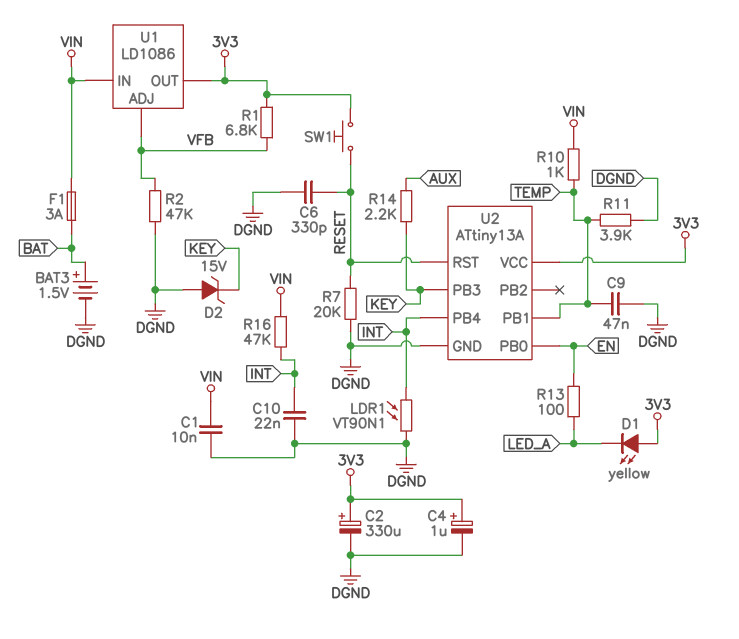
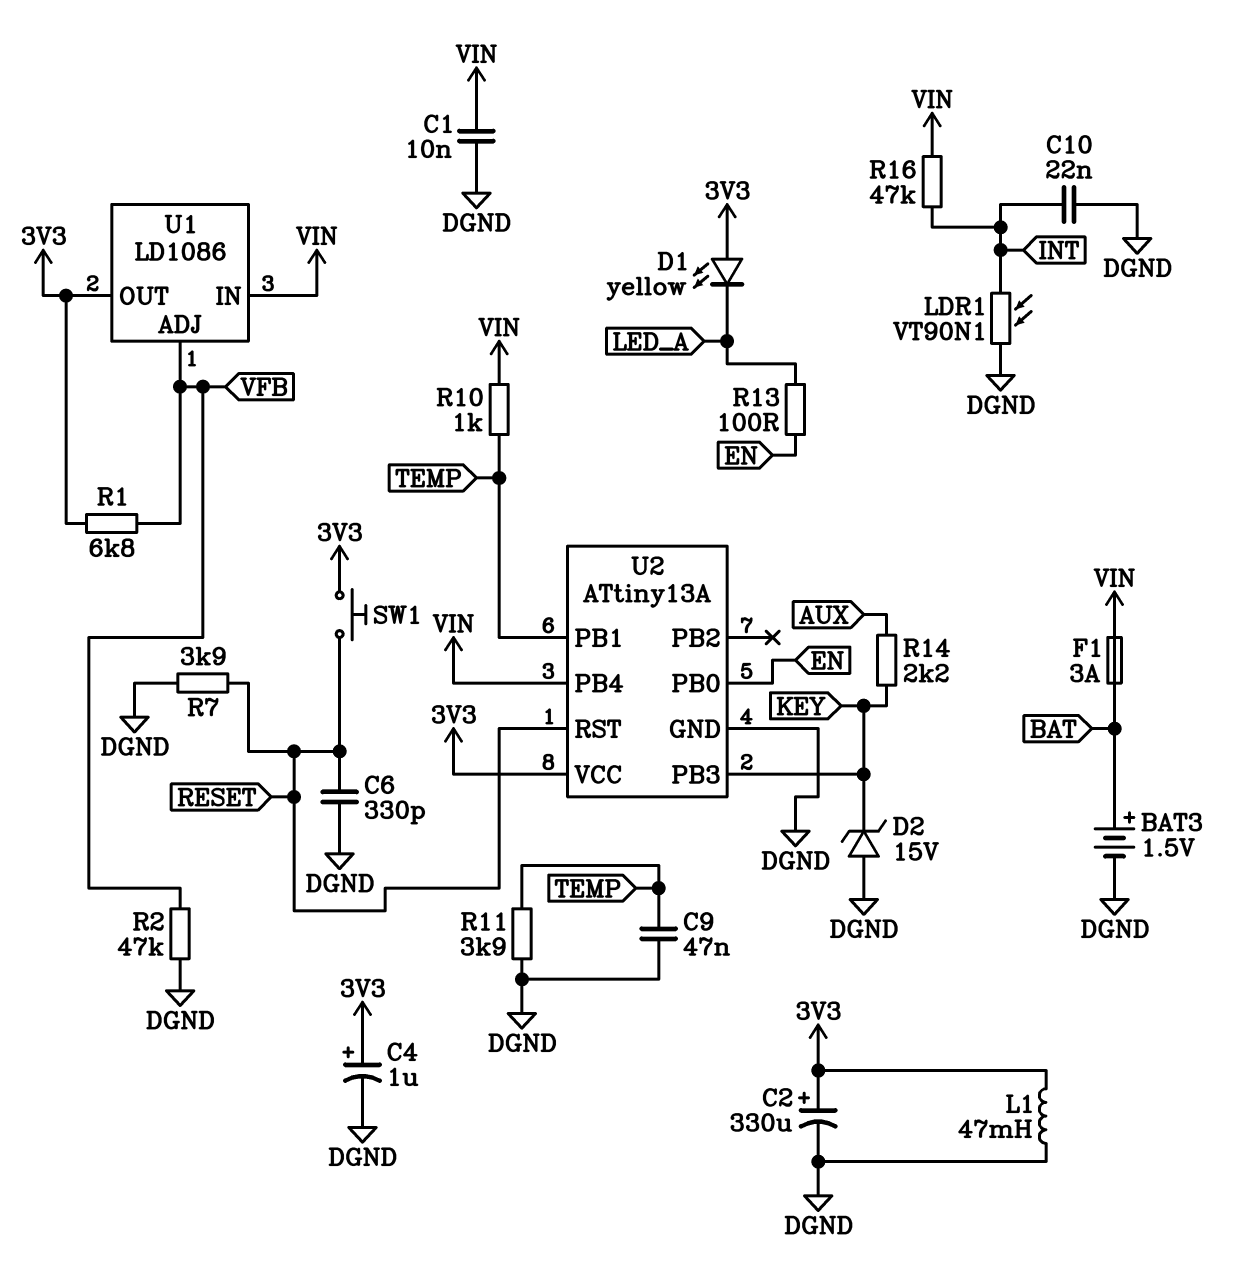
L1: none -> 47mH (3V3, DGND)
R7: 20k (DGND, RESET) -> 3.9k (DGND, RESET)
U2 pin PB4: INT -> VIN

